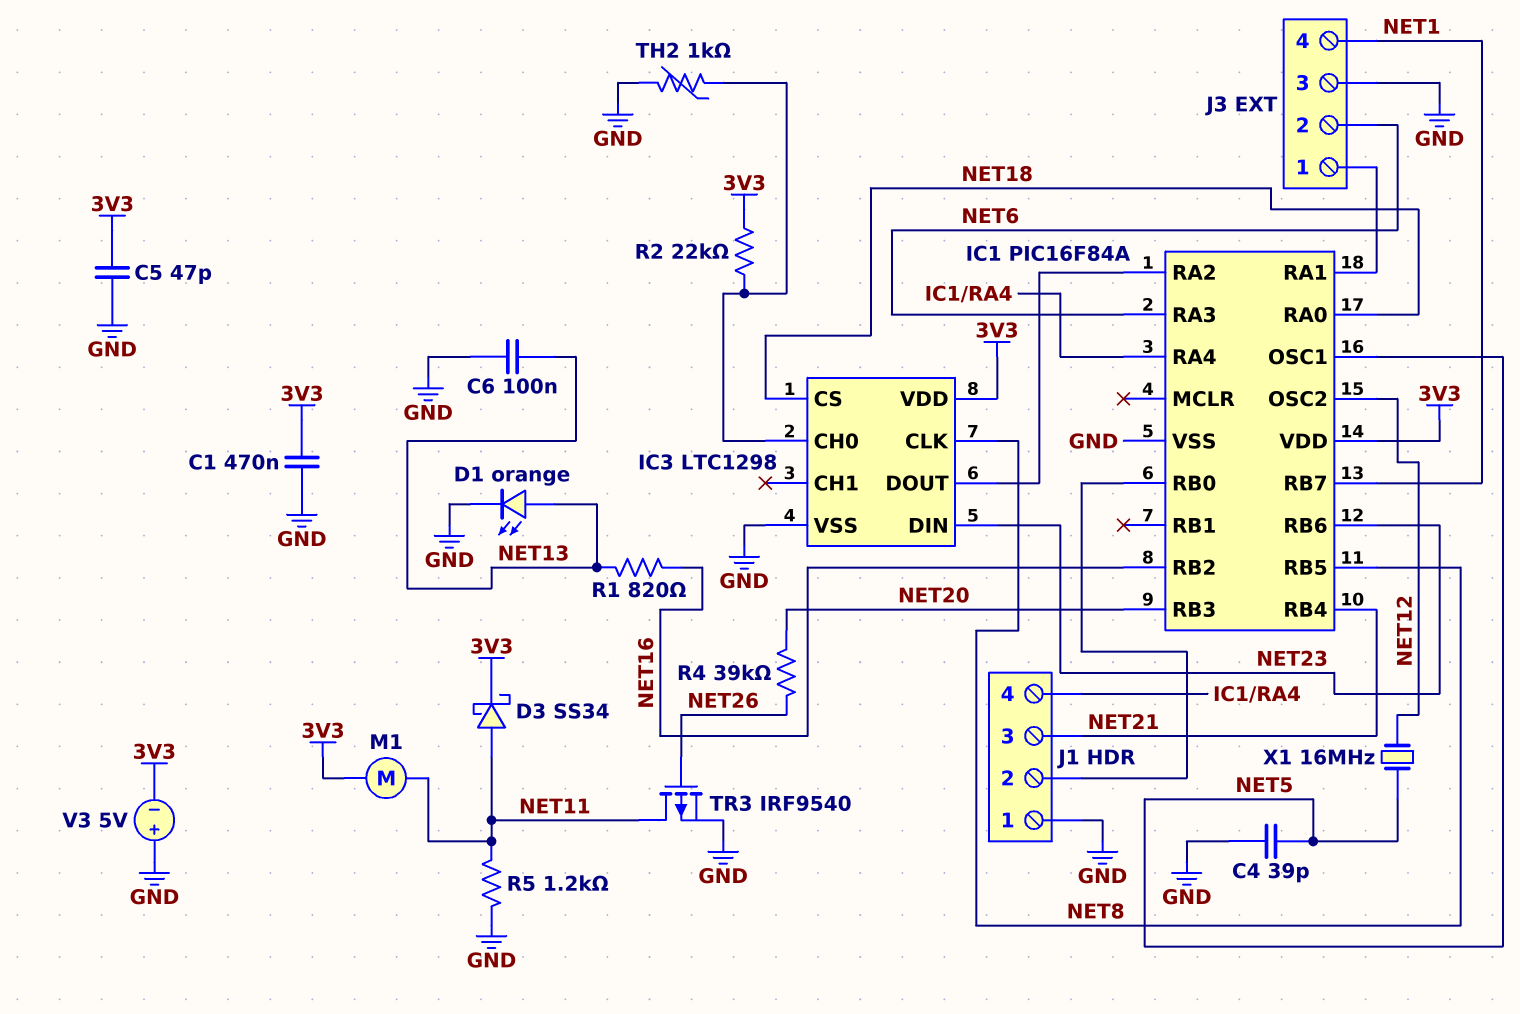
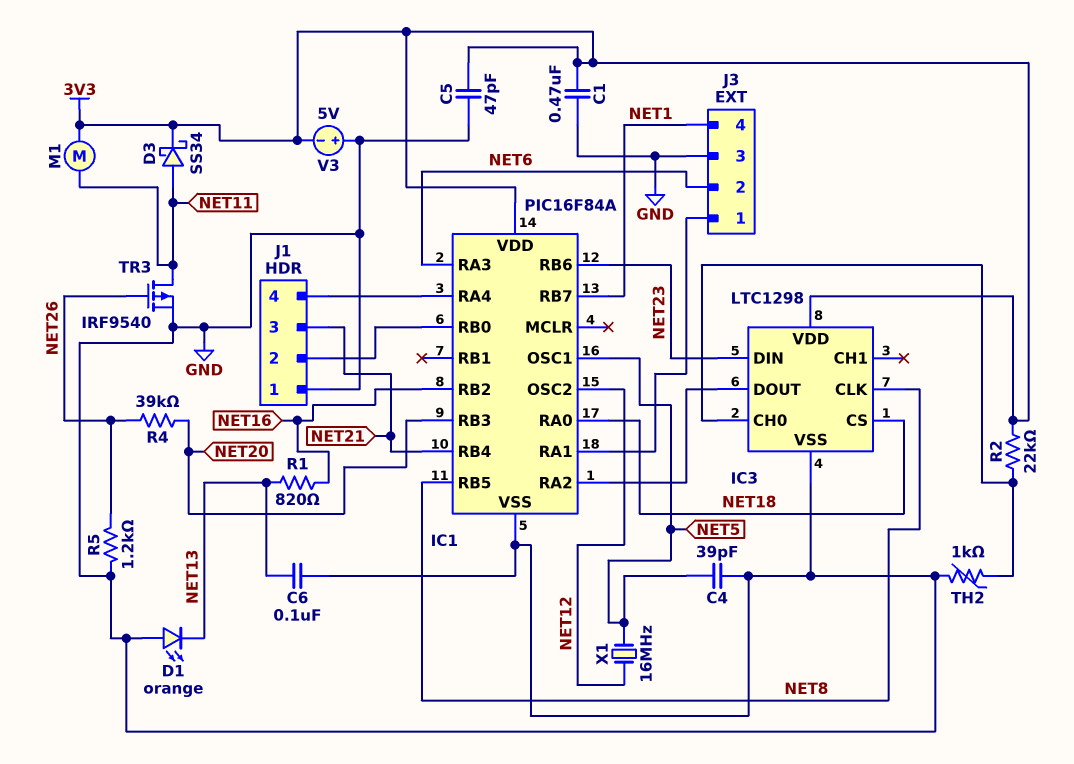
D1: LED orange (A NET13, K GND) -> LED orange (A GND, K NET13)
R5: 1.2k (GND, NET11) -> 1.2k (GND, NET26)

